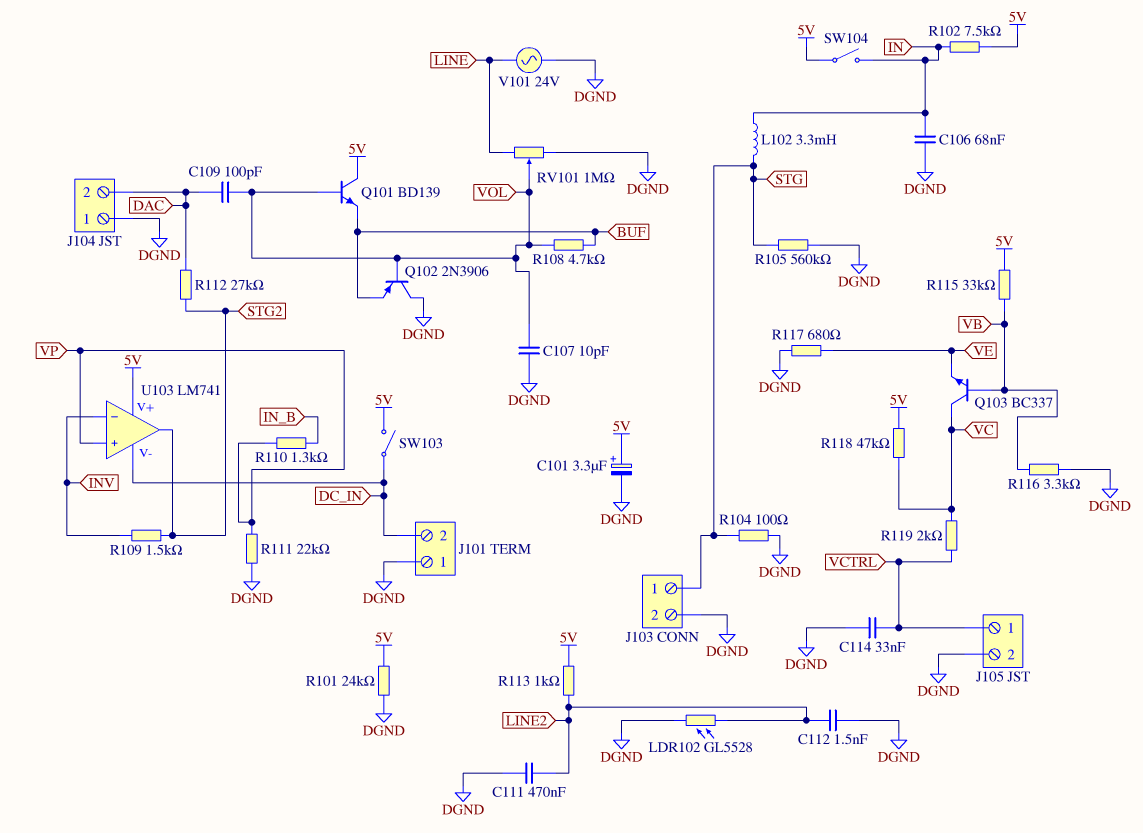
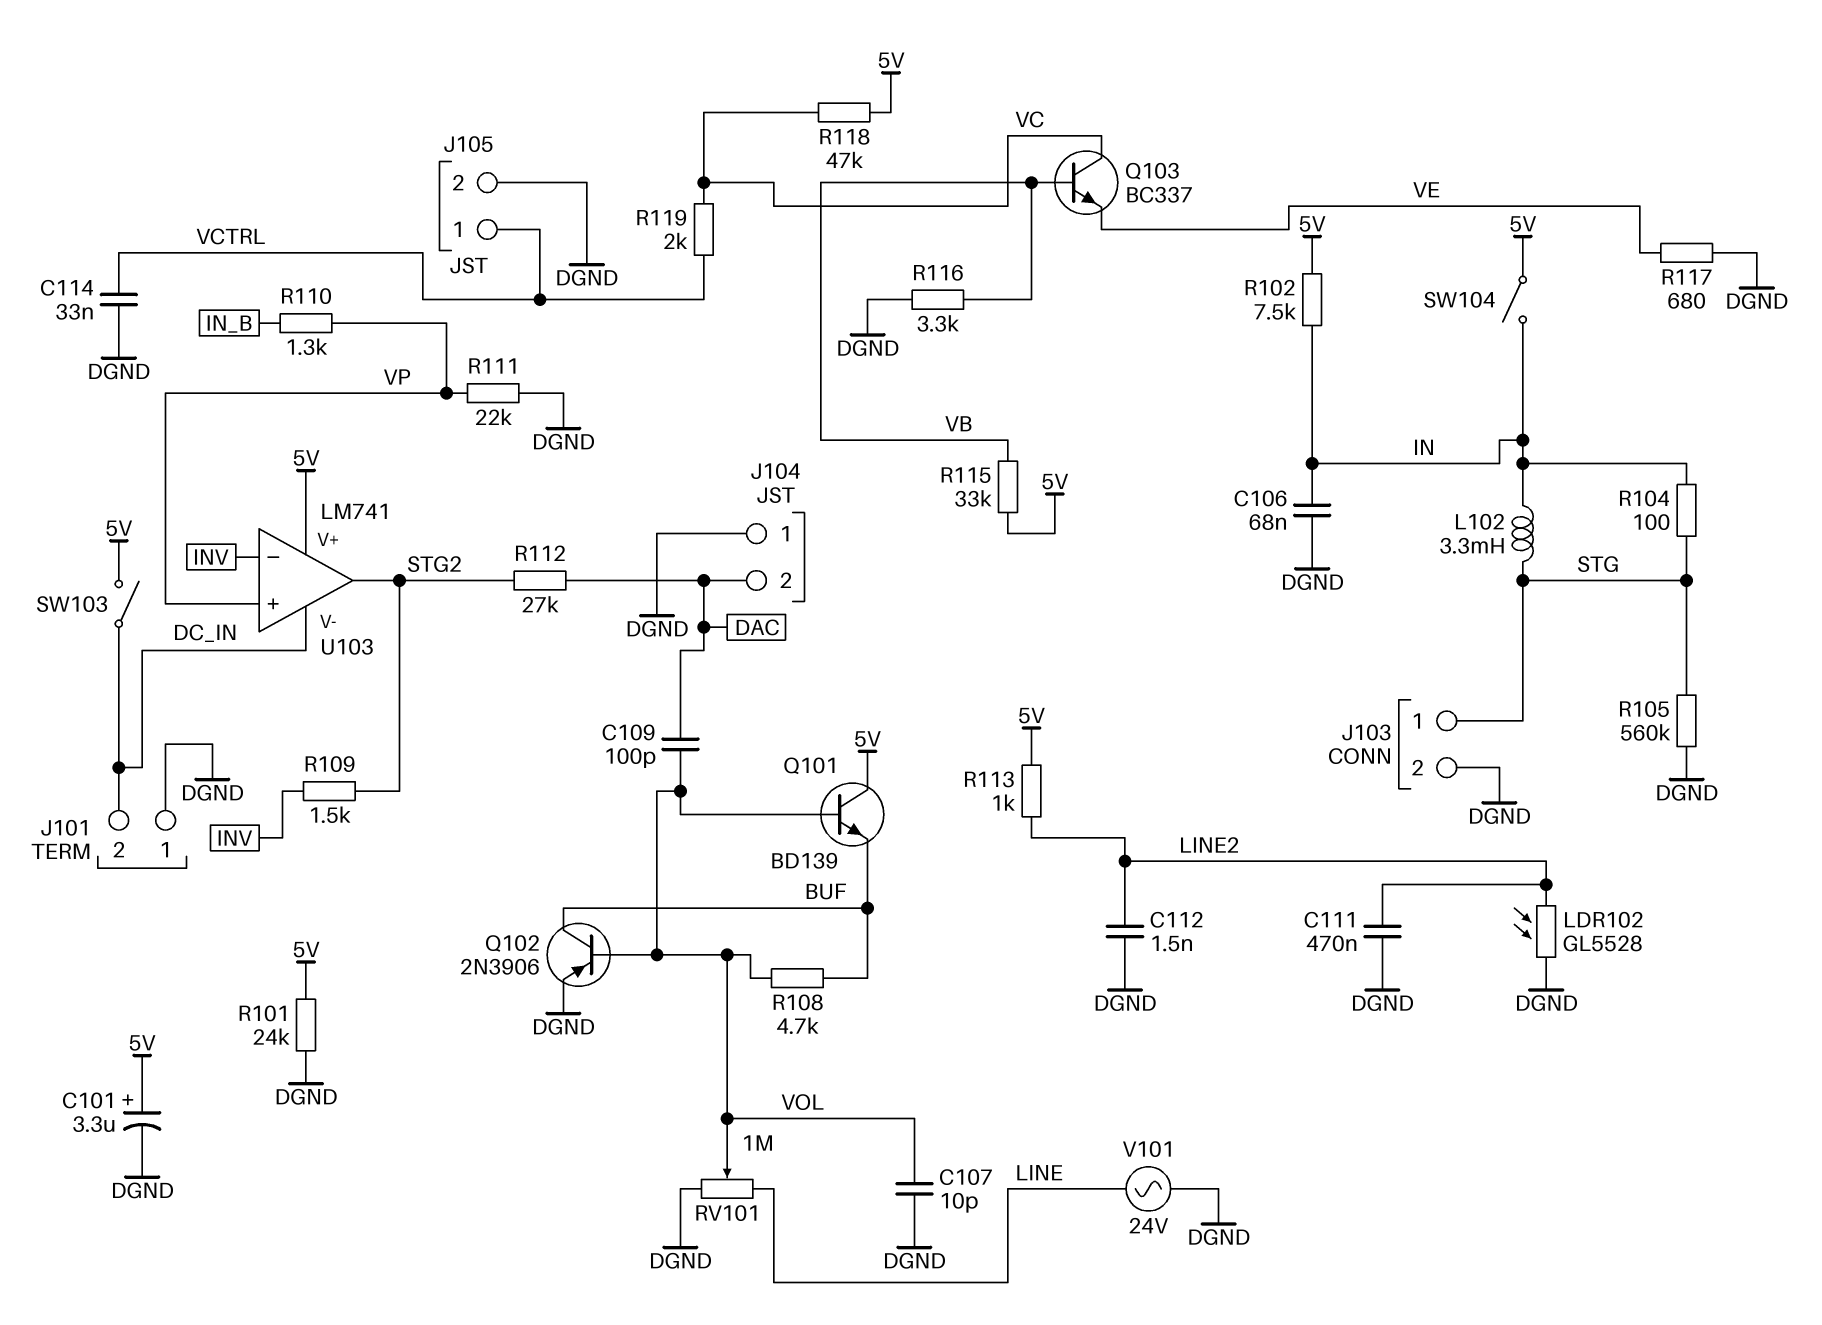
Q102: PNP 2N3906 (B VOL, C DGND, E BUF) -> PNP 2N3906 (B VOL, C BUF, E DGND)
R104: 100 (DGND, STG) -> 100 (IN, STG)

